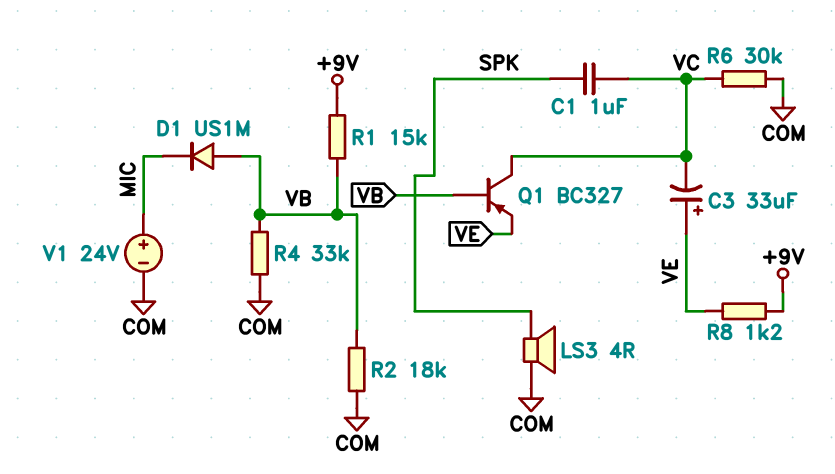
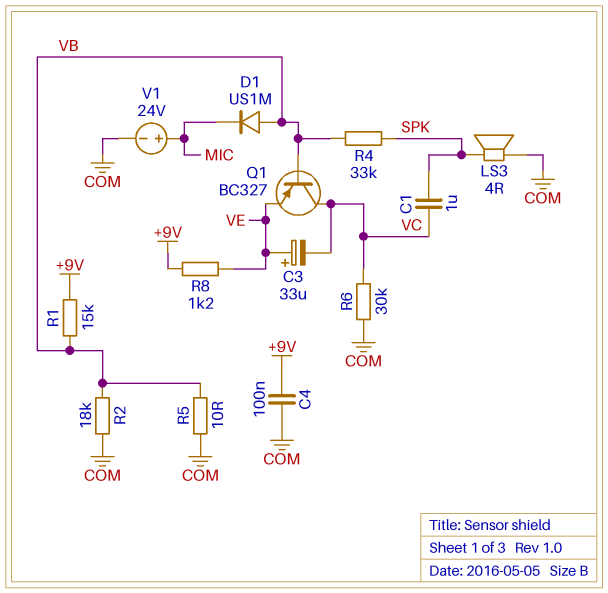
C4: none -> 100nF (+9V, COM)
R4: 33k (COM, VB) -> 33k (SPK, VB)
R5: none -> 10 (COM, VB)

